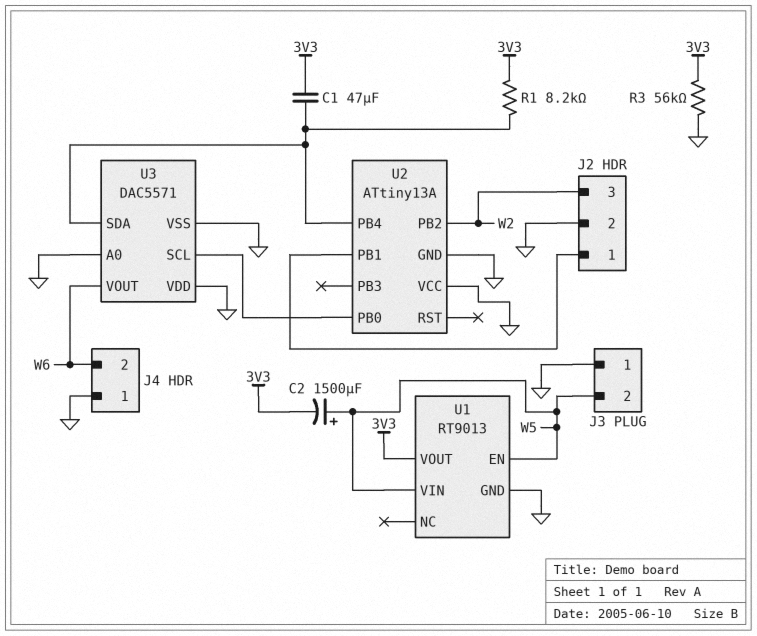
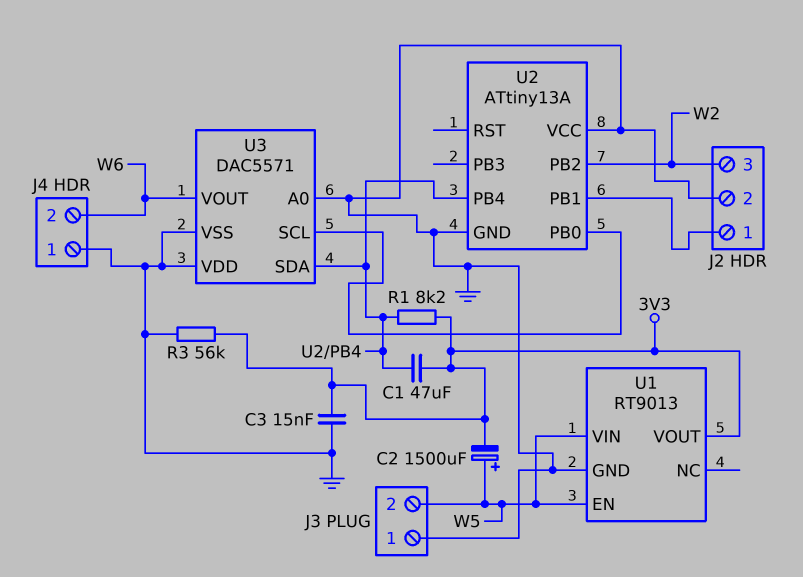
C3: none -> 15nF (3V3, GND)

